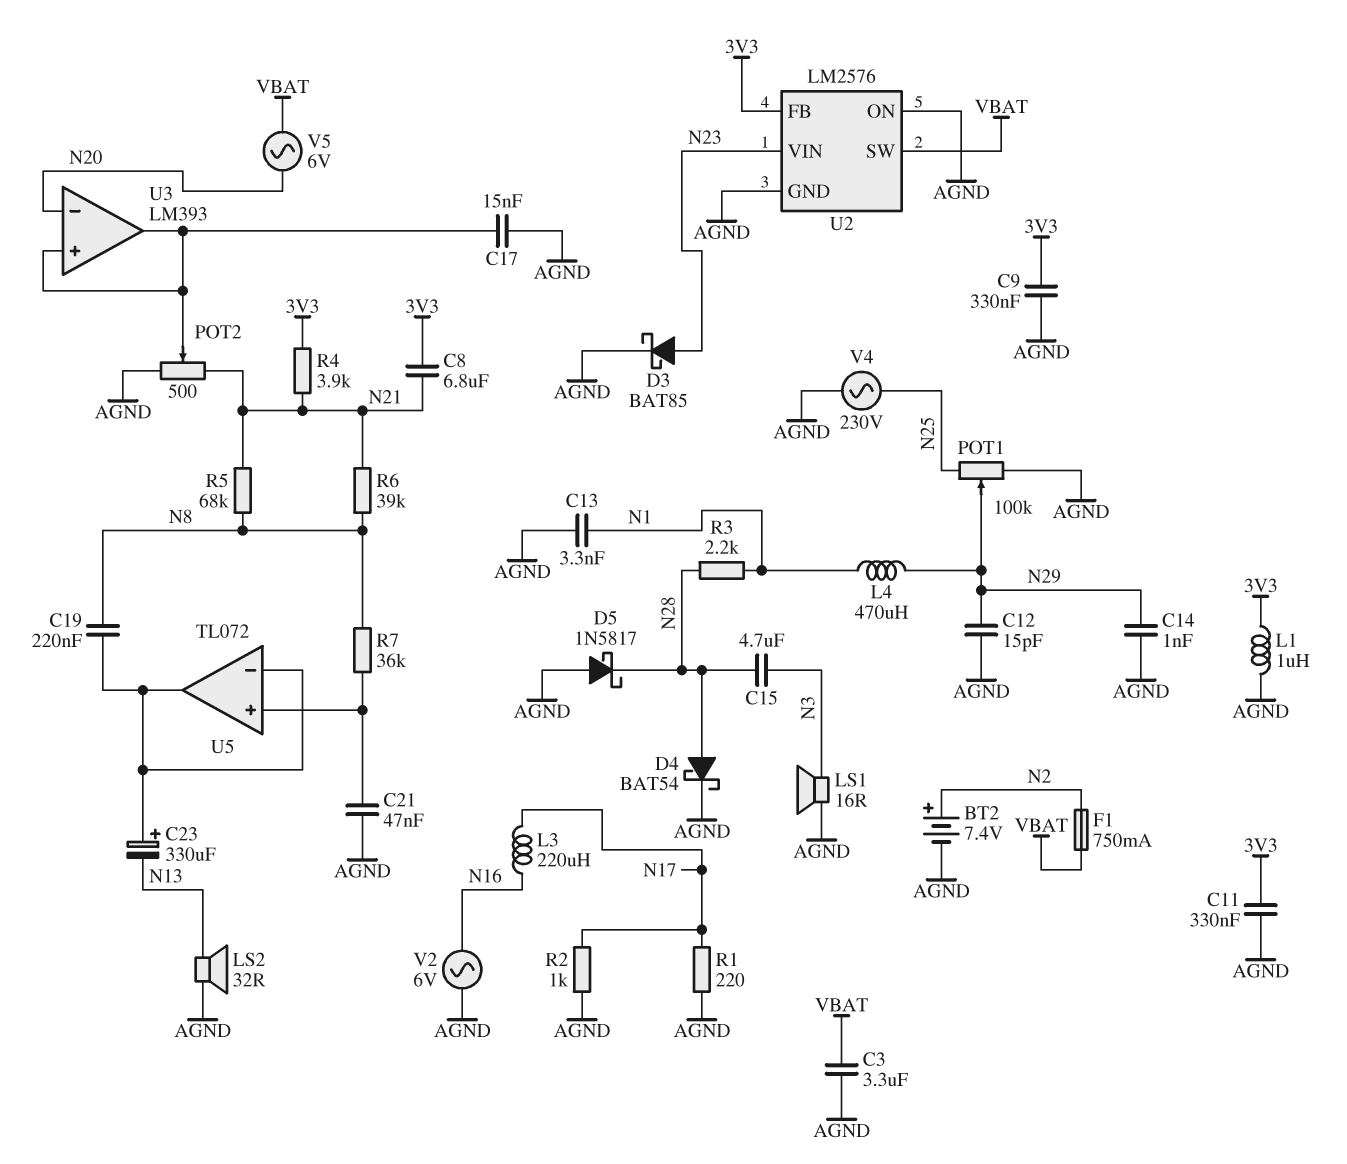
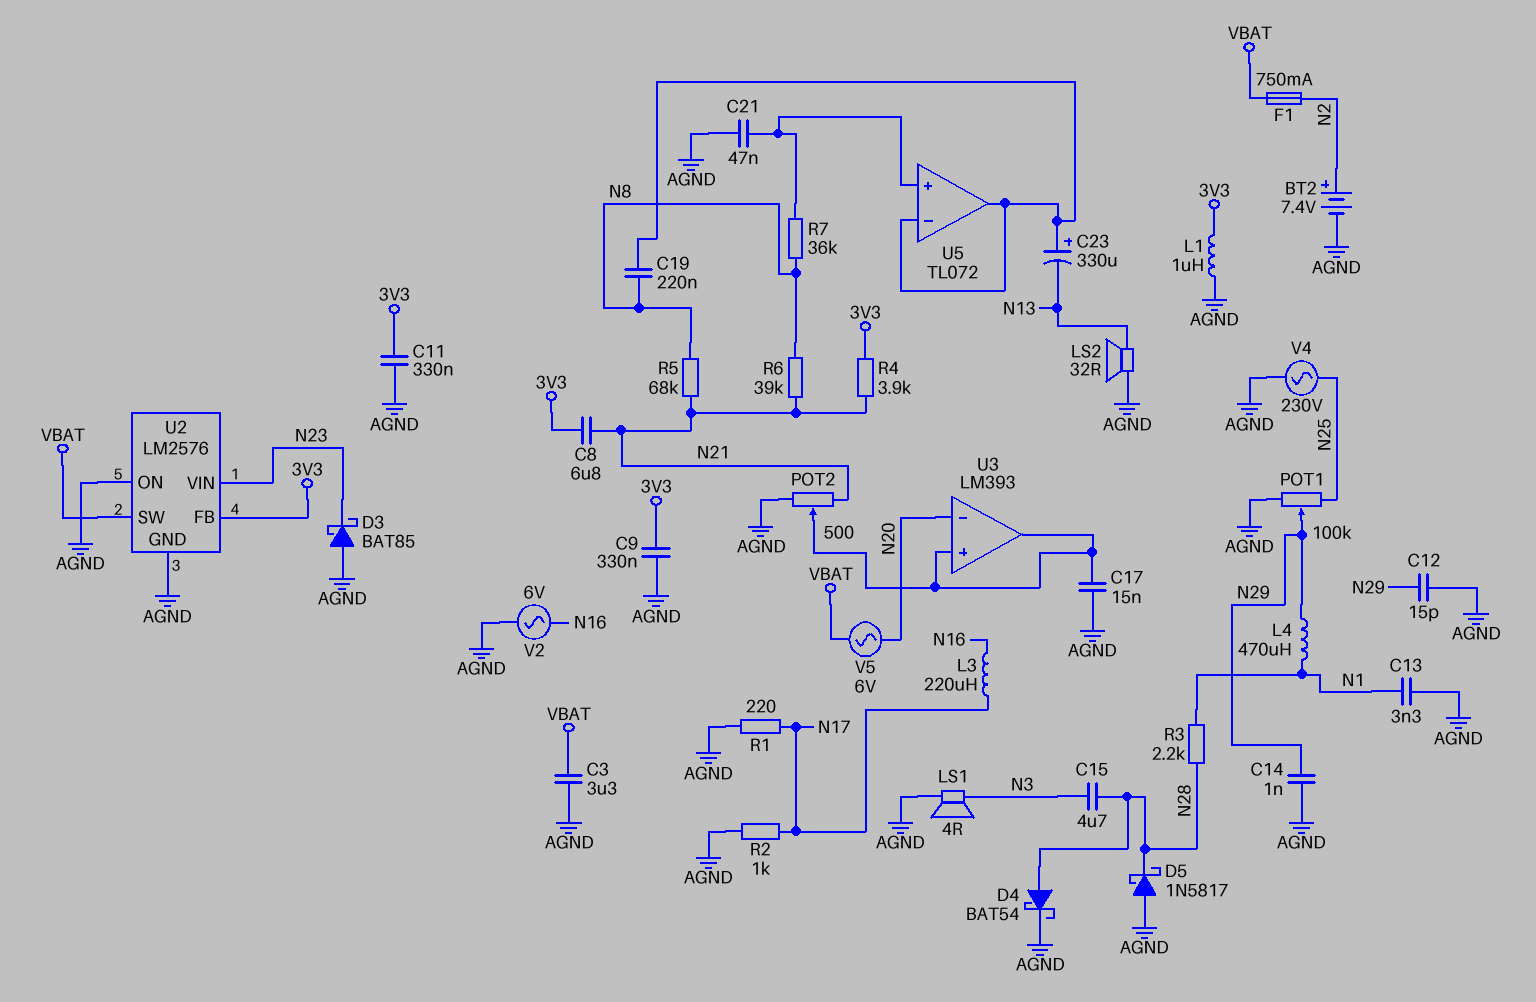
D3: schottky BAT85 (A N23, K AGND) -> schottky BAT85 (A AGND, K N23)
LS1: speaker 16R (AGND, N3) -> speaker 4R (AGND, N3)

